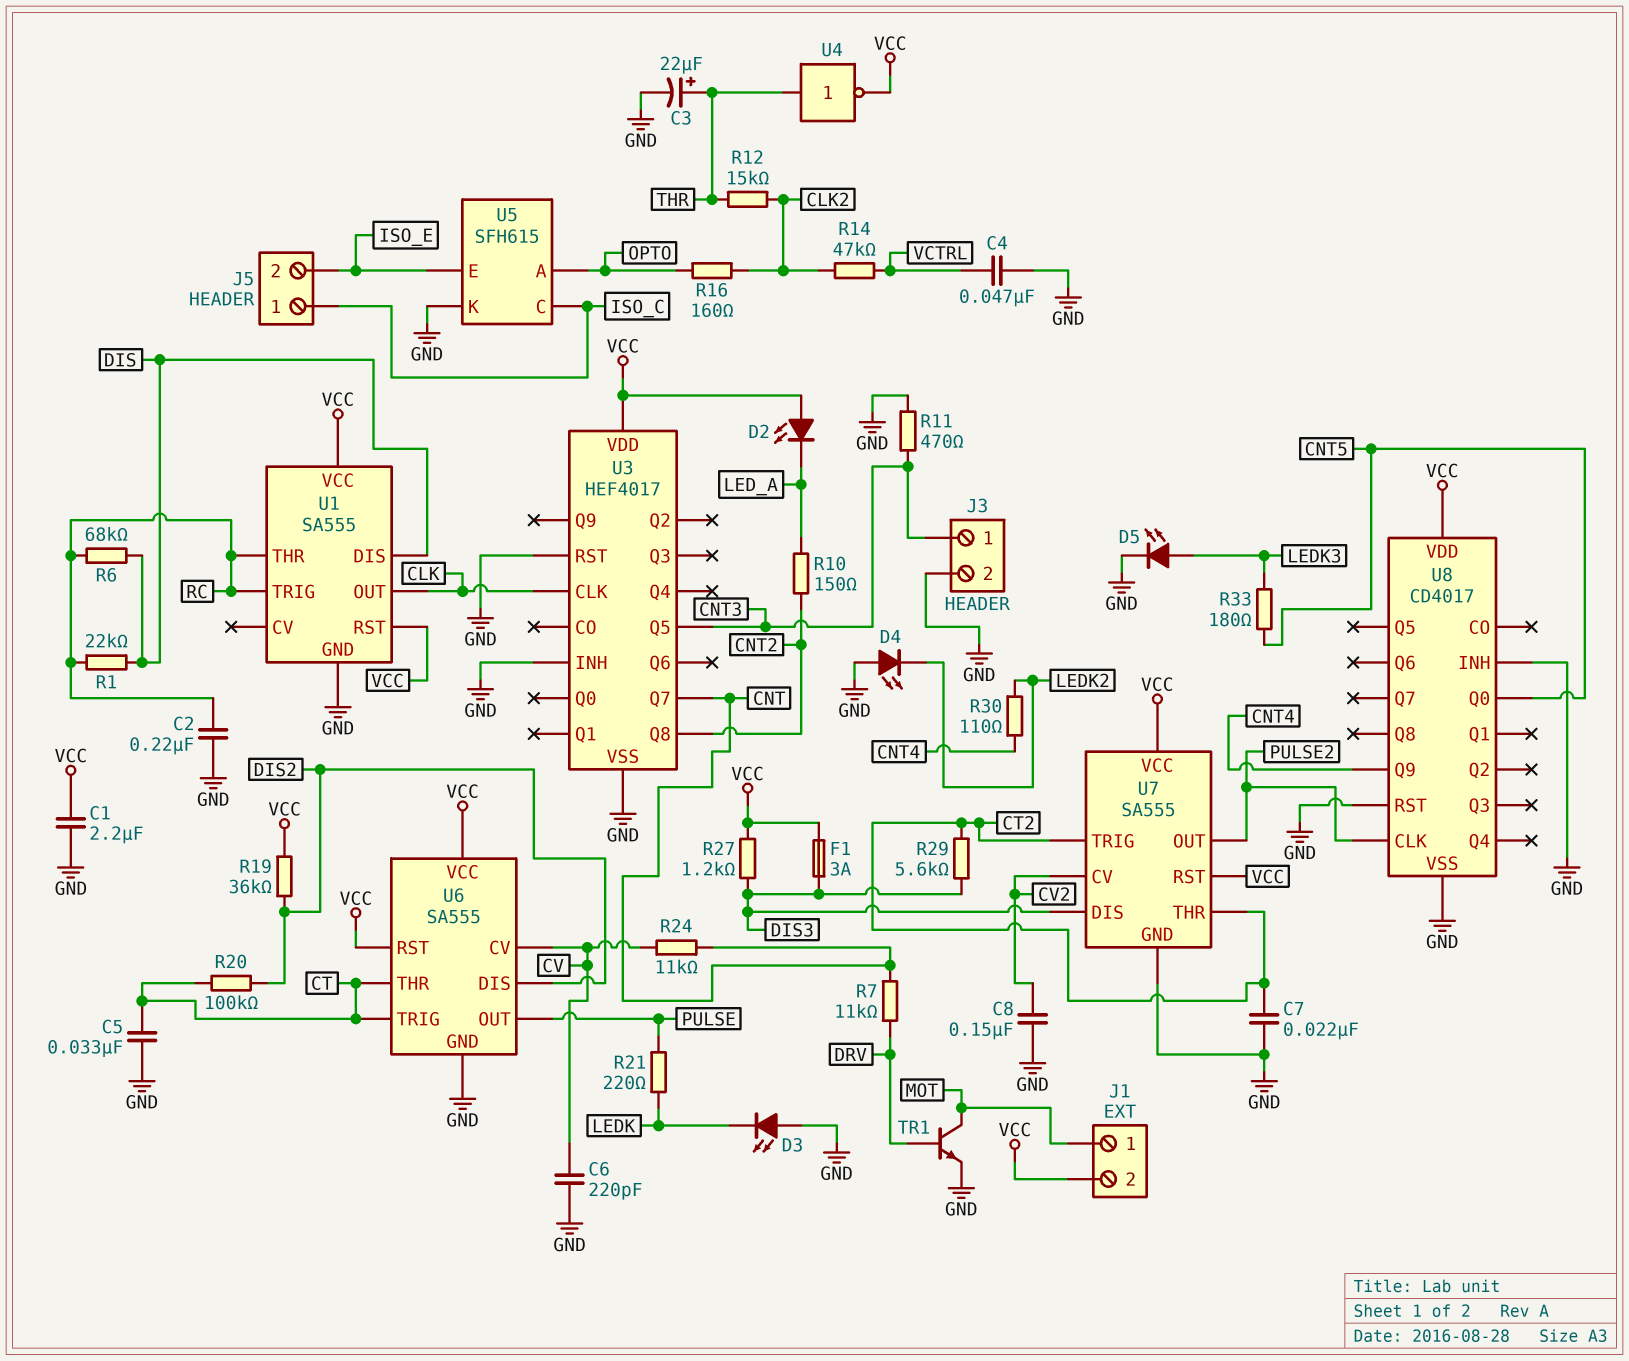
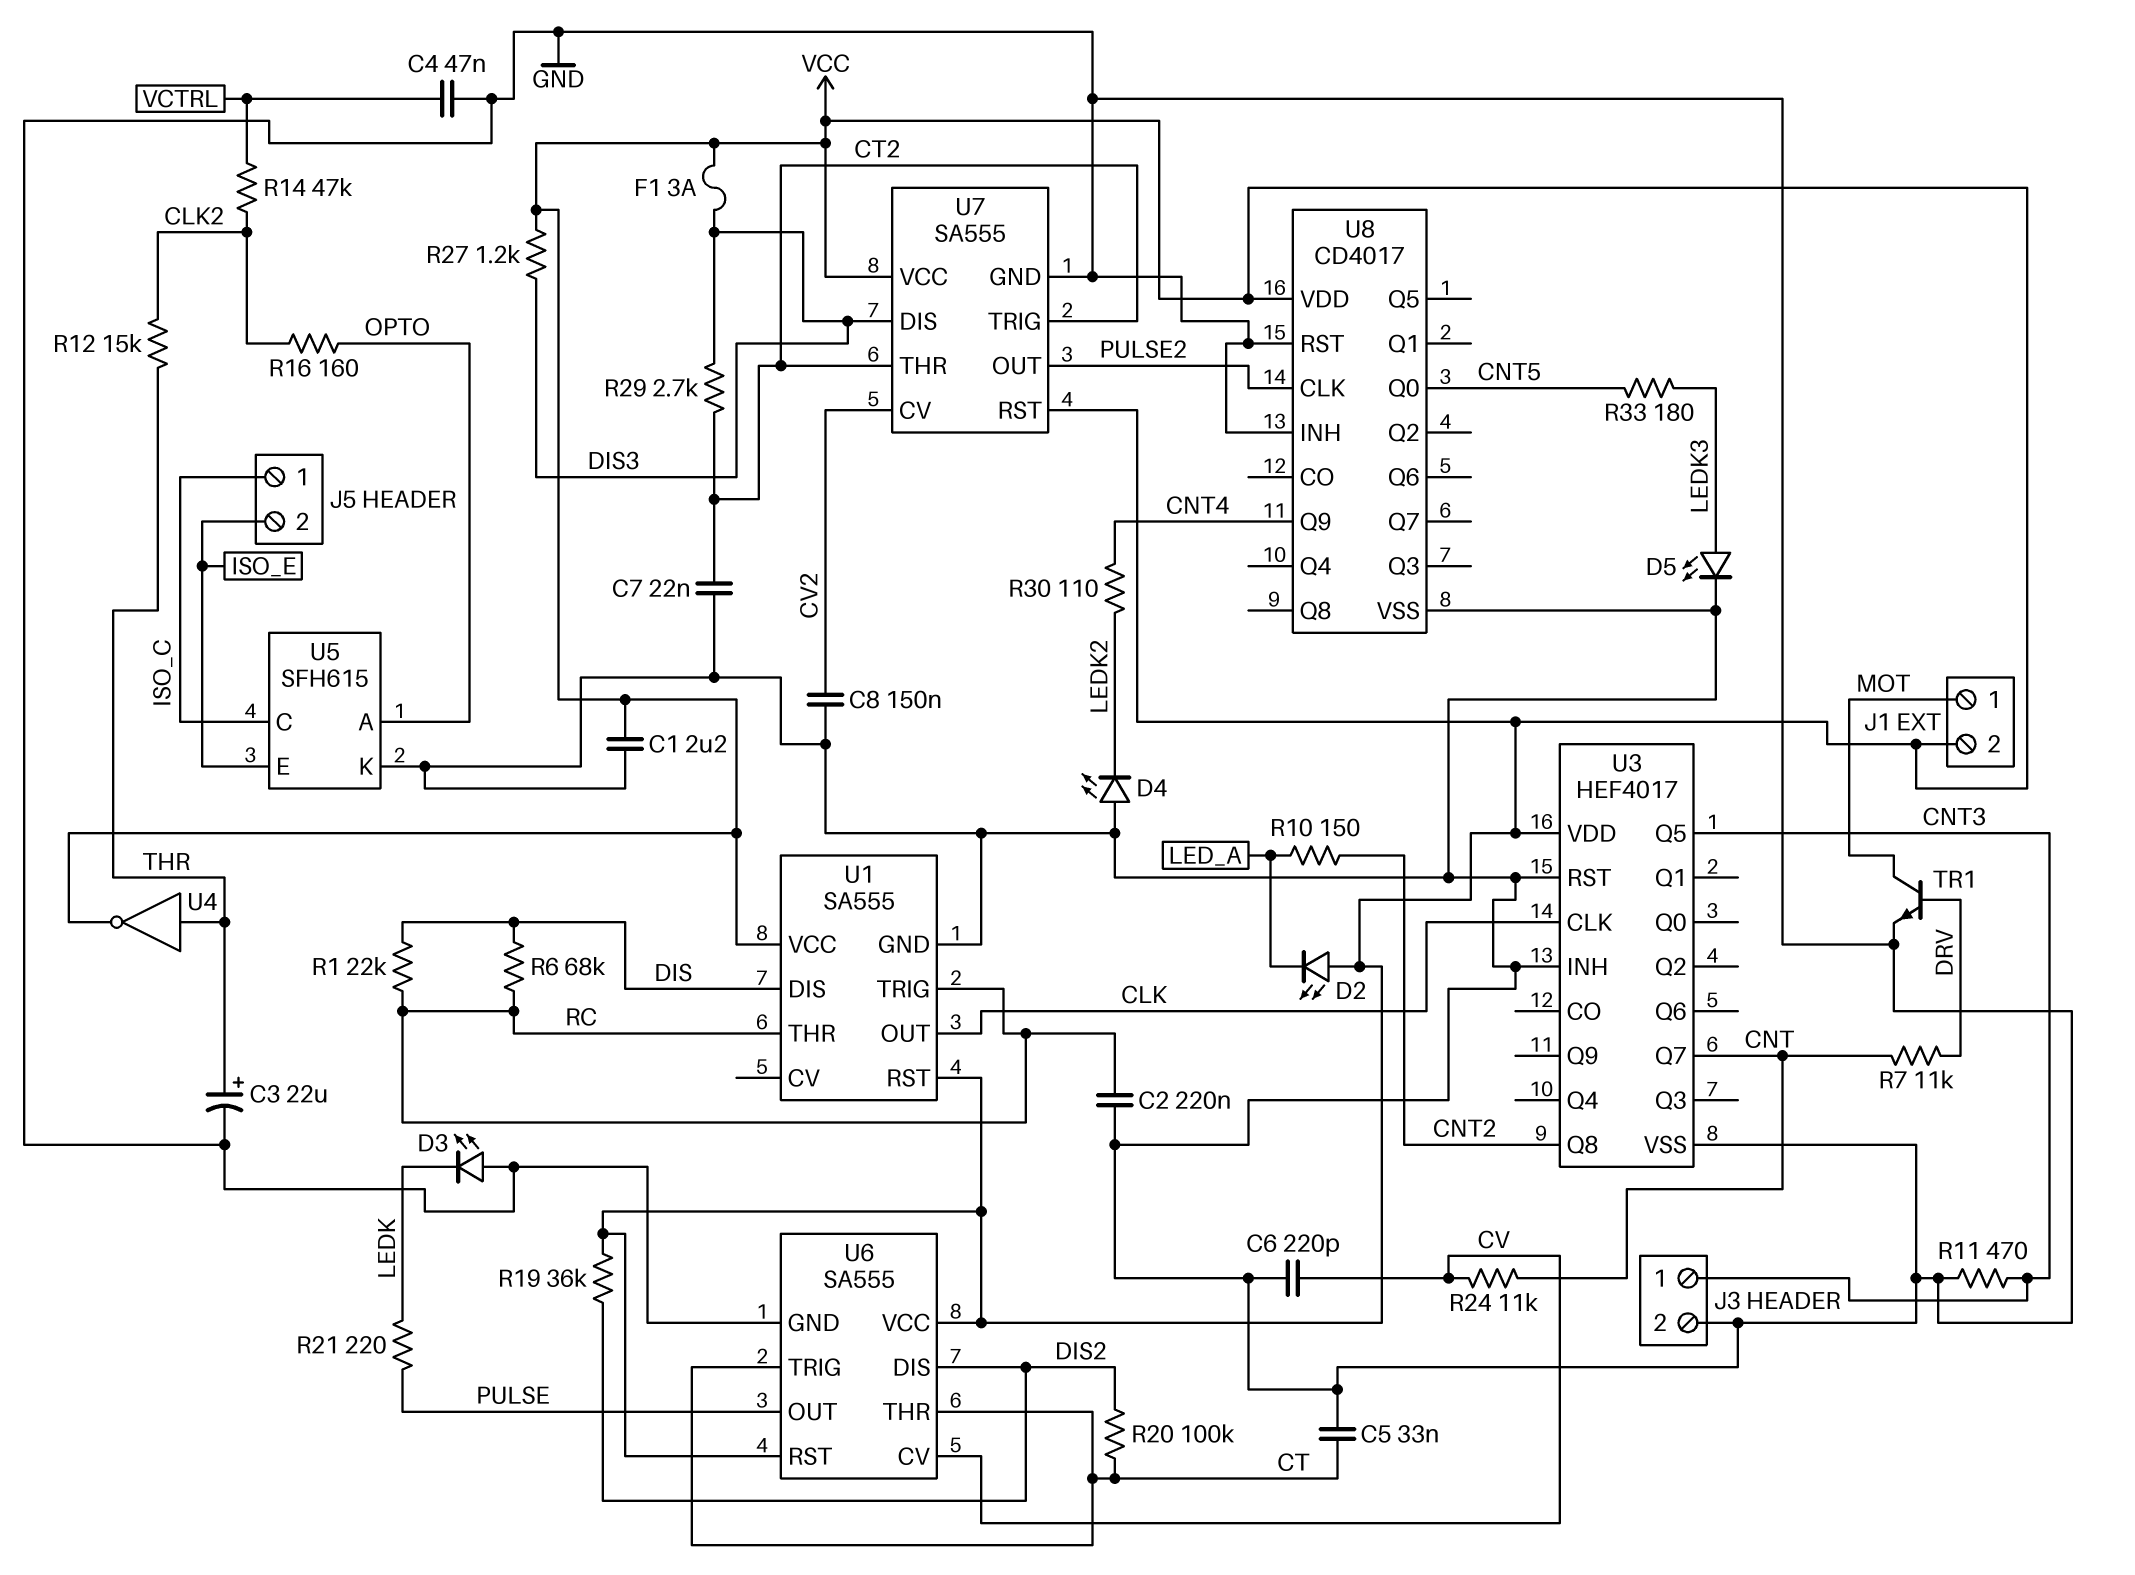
R29: 5.6k (CT2, DIS3) -> 2.7k (CT2, DIS3)

